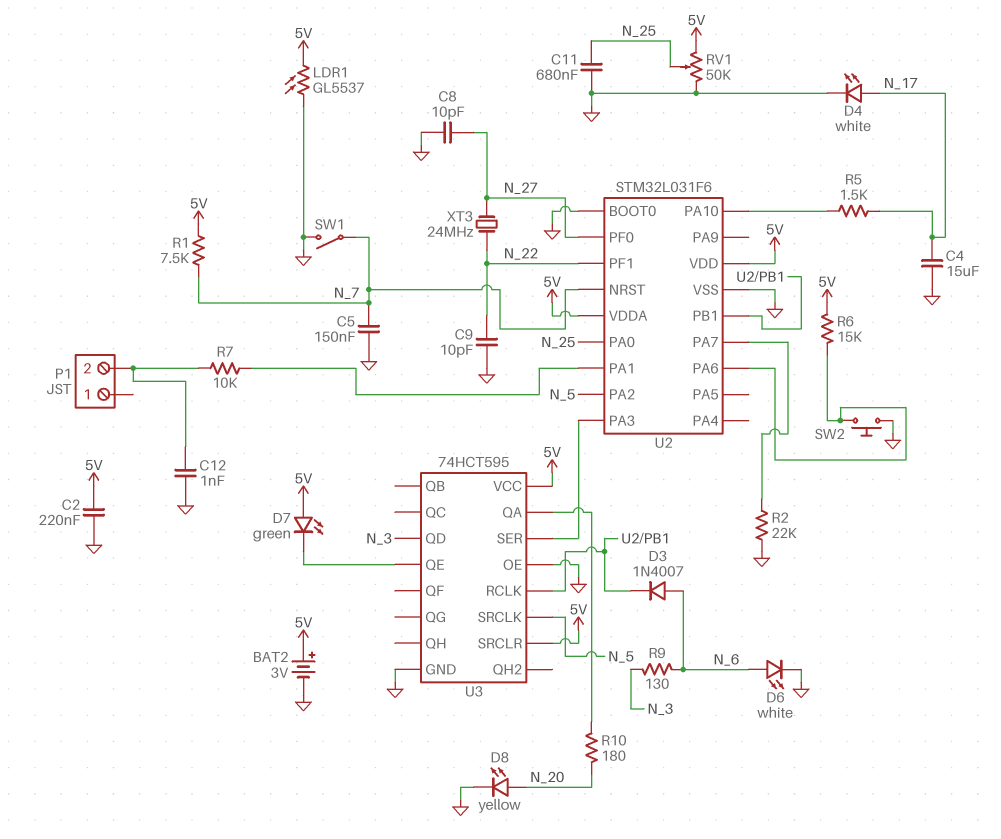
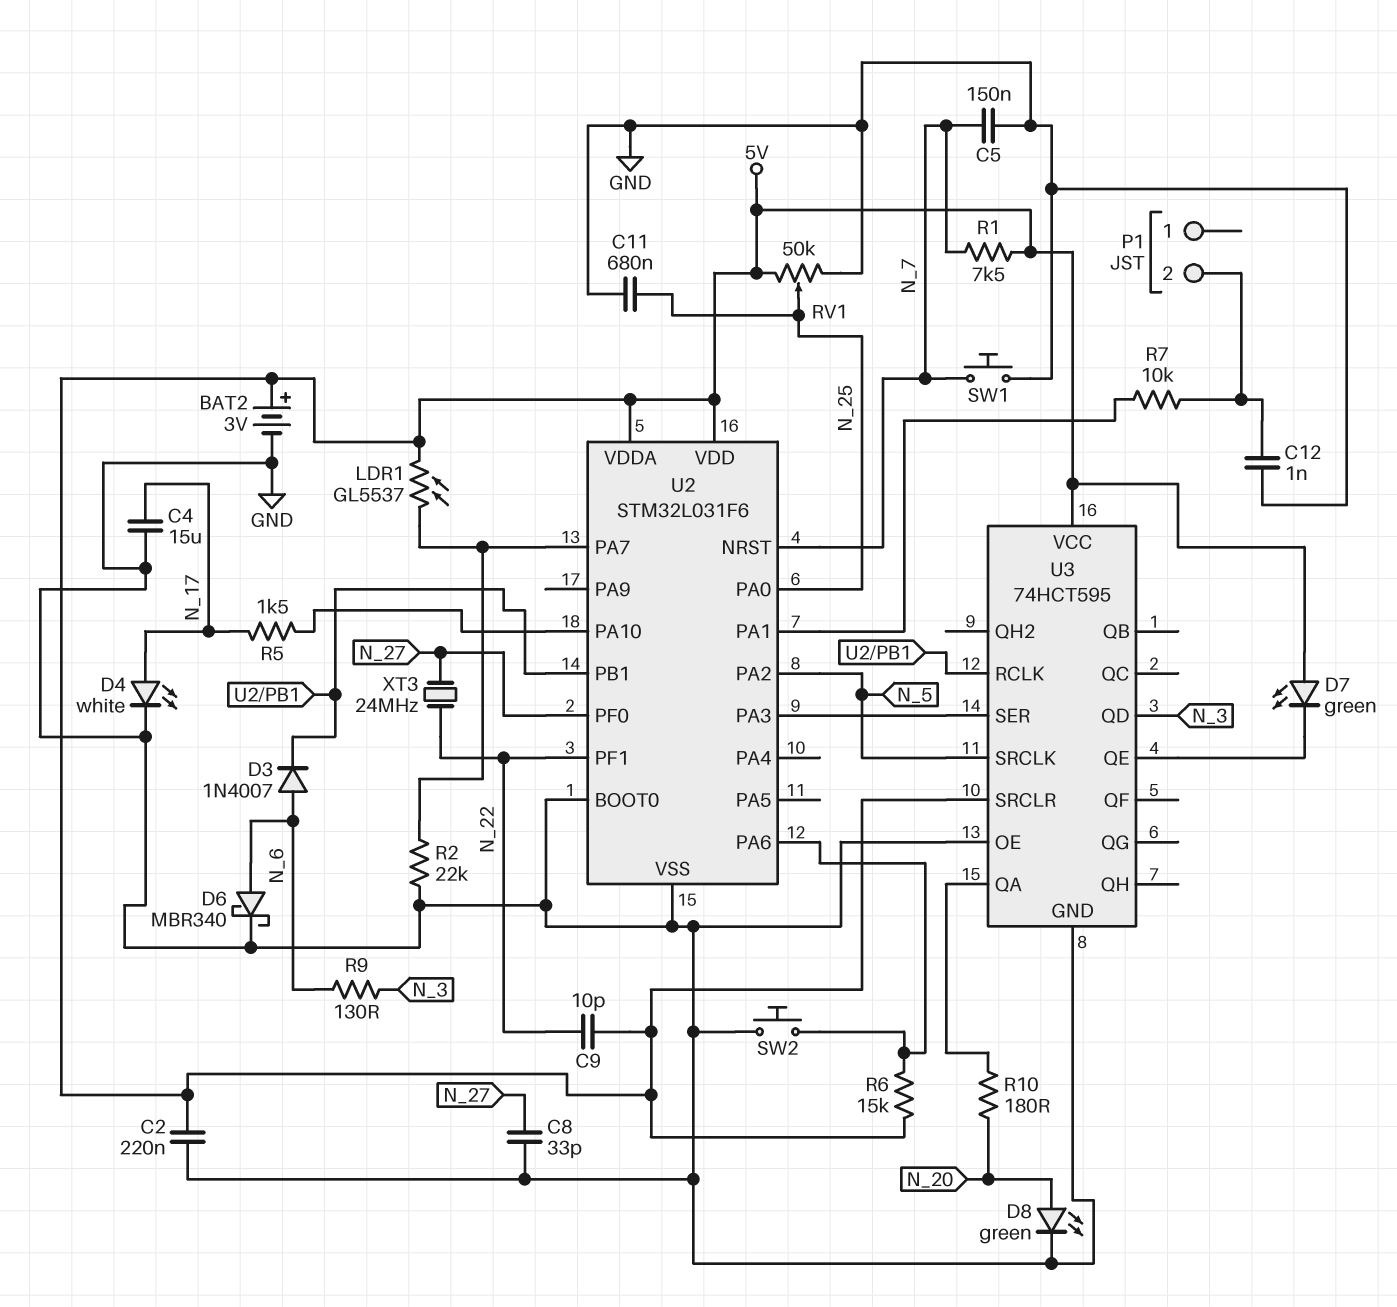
C8: 10pF (GND, N_27) -> 33pF (GND, N_27)
C9: 10pF (GND, N_22) -> 10pF (5V, N_22)
D6: LED white (A N_6, K GND) -> schottky MBR340 (A N_6, K GND)
D8: LED yellow (A N_20, K GND) -> LED green (A N_20, K GND)
LDR1: GL5537 (5V, GND) -> GL5537 (5V, U2/PA7)
SW1: switch (GND, N_7) -> button (GND, N_7)

